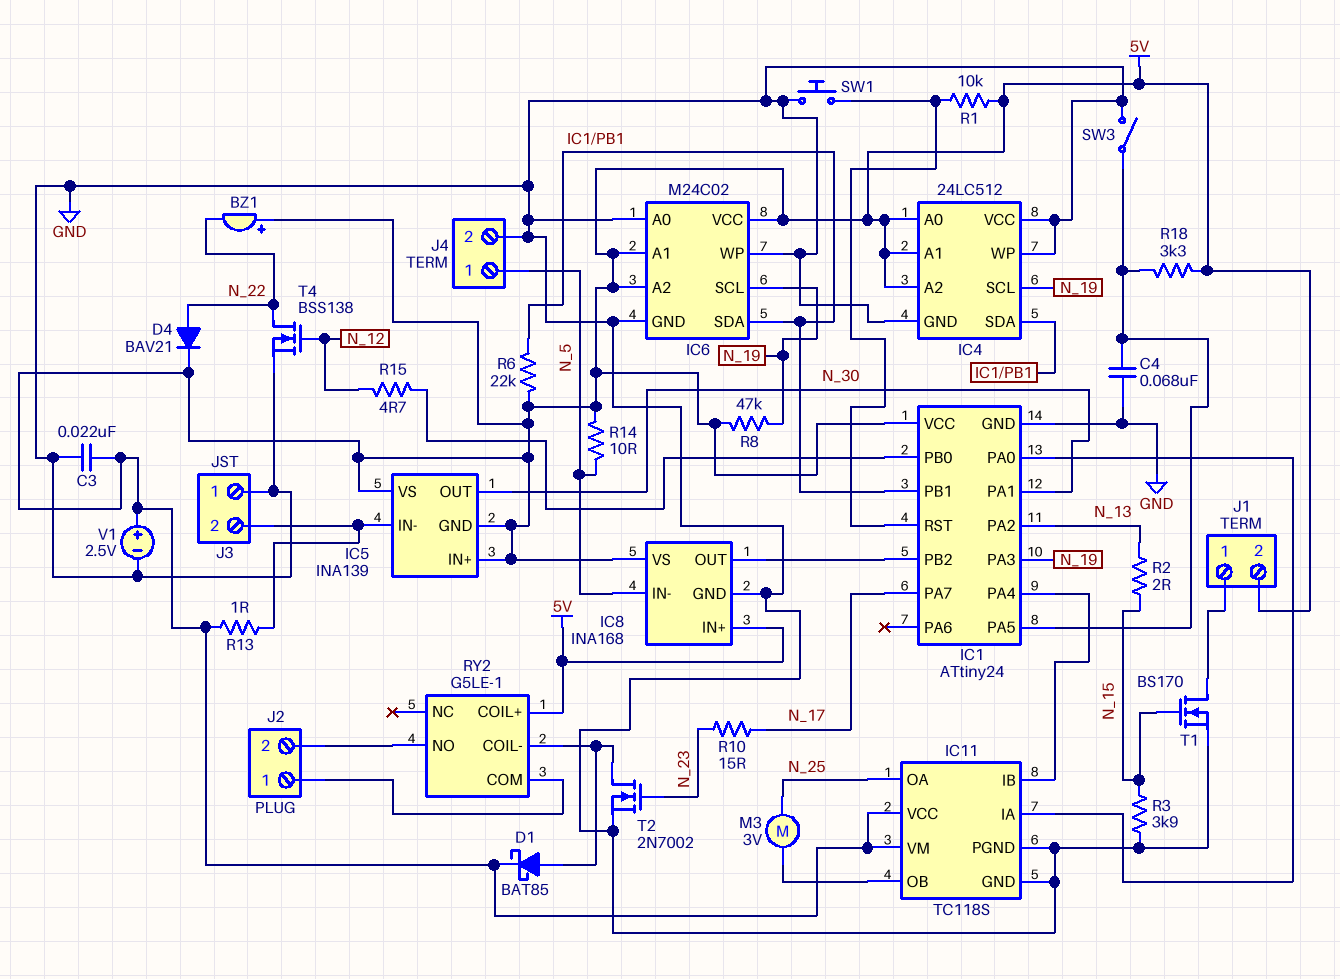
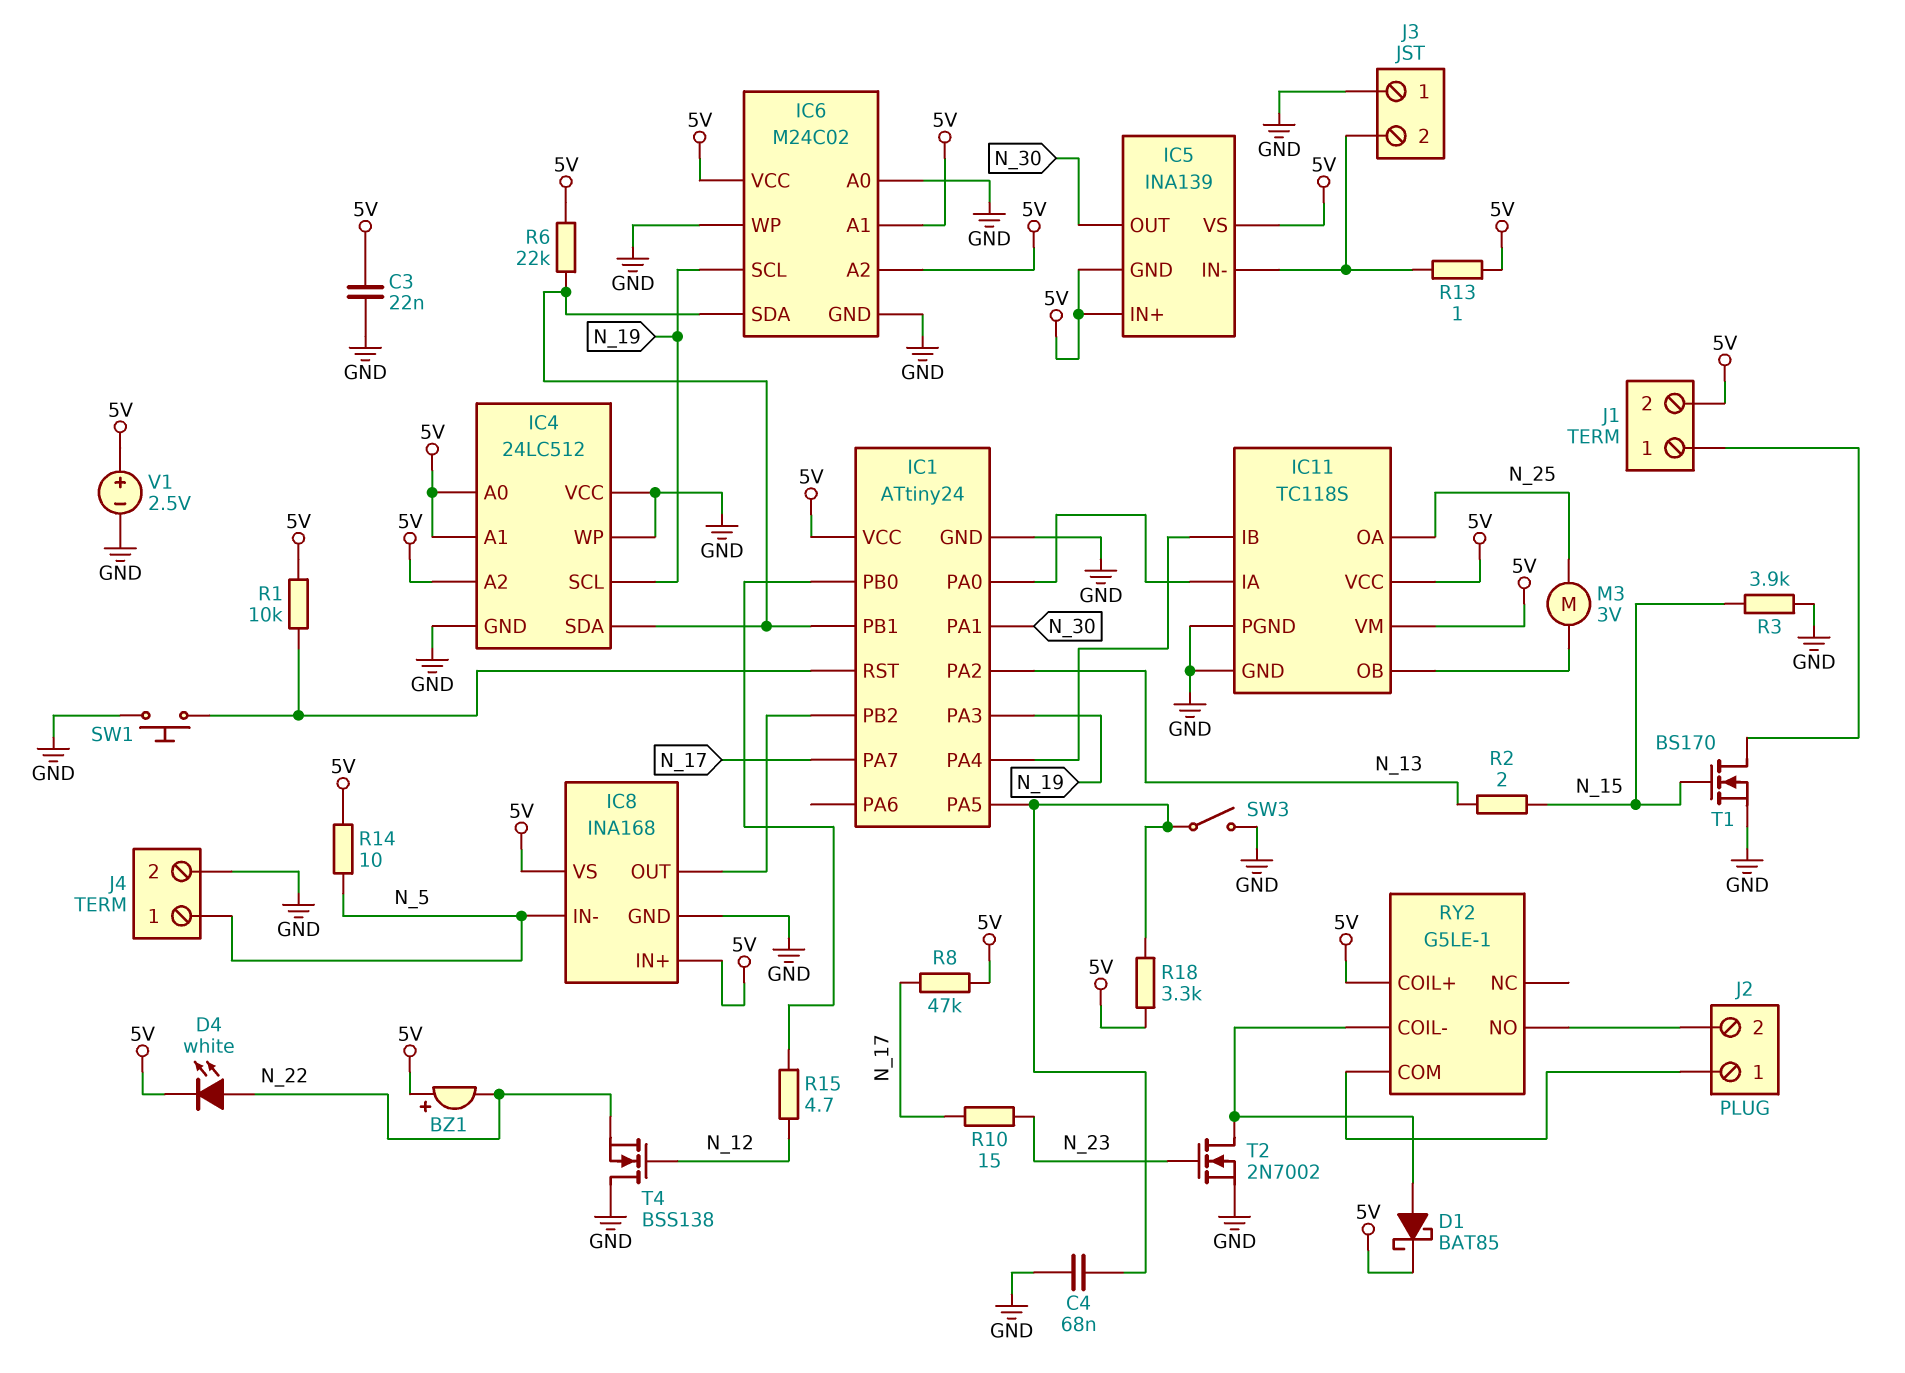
D4: diode BAV21 (A N_22, K 5V) -> LED white (A N_22, K 5V)
R8: 47k (5V, N_19) -> 47k (5V, N_17)
T4: NMOS BSS138 (G N_12, D N_22, S GND) -> NMOS BSS138 (G N_12, D GND, S N_22)

